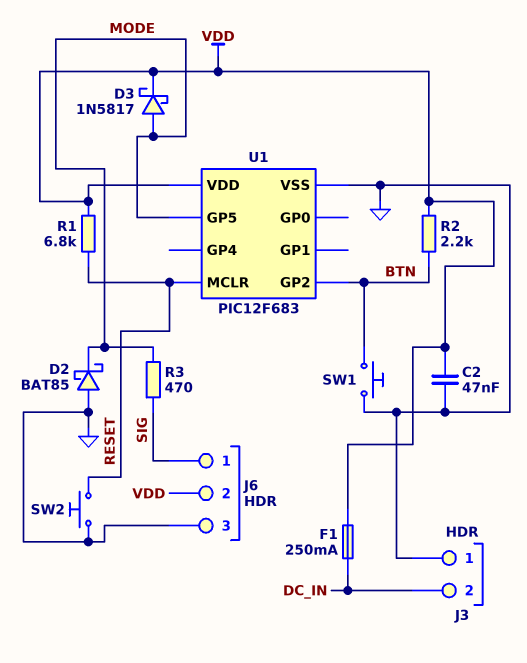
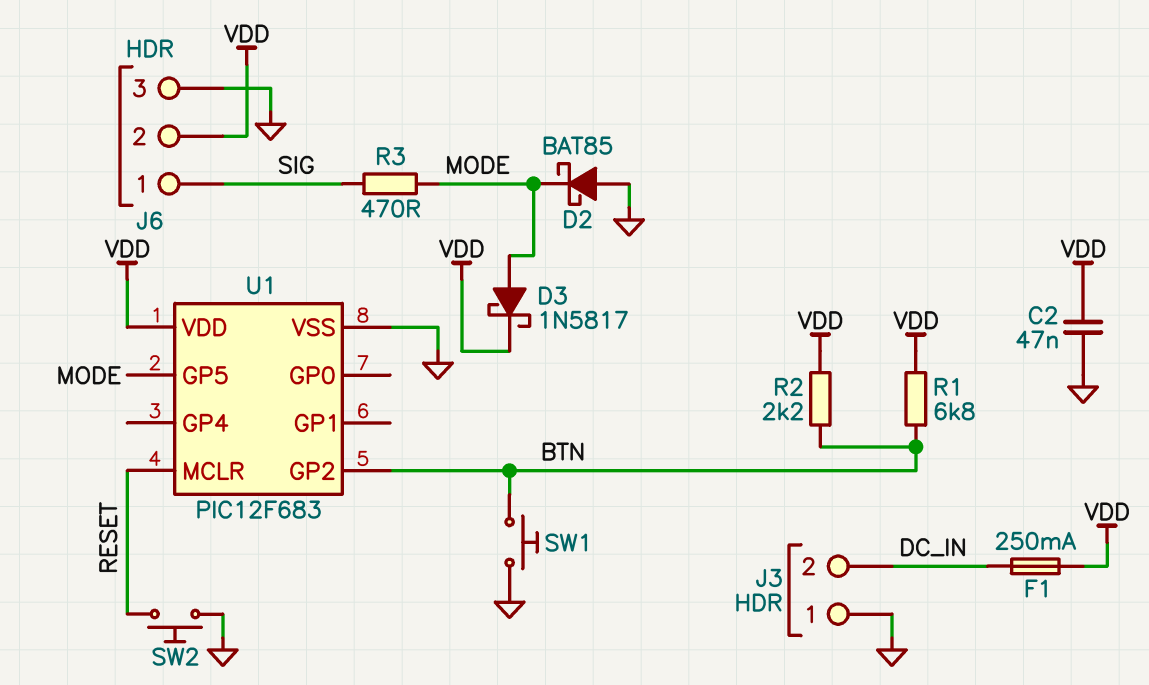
R1: 6.8k (RESET, VDD) -> 6.8k (BTN, VDD)

